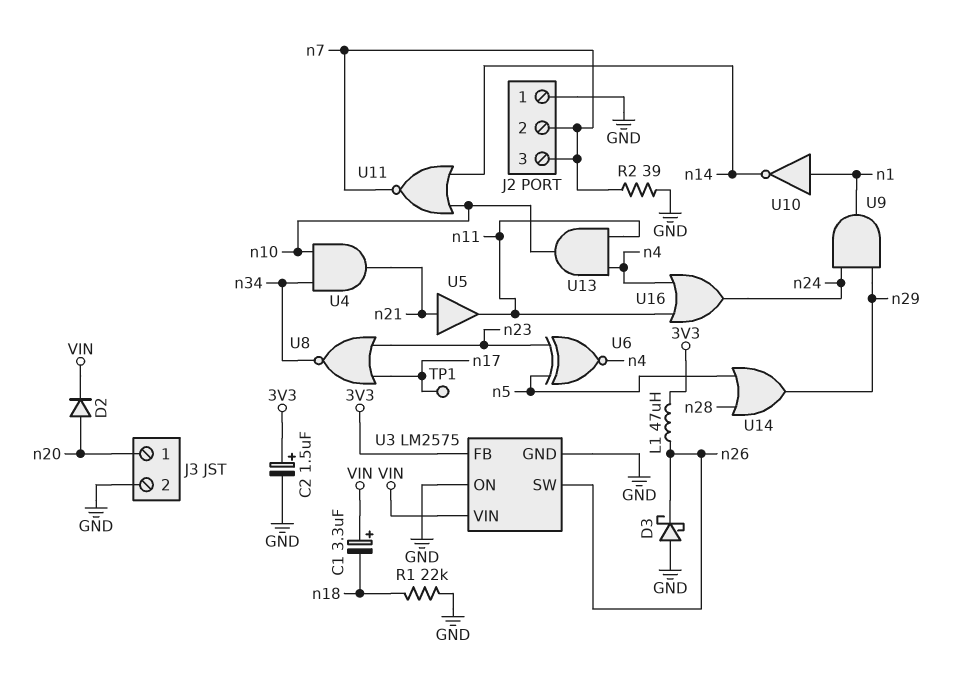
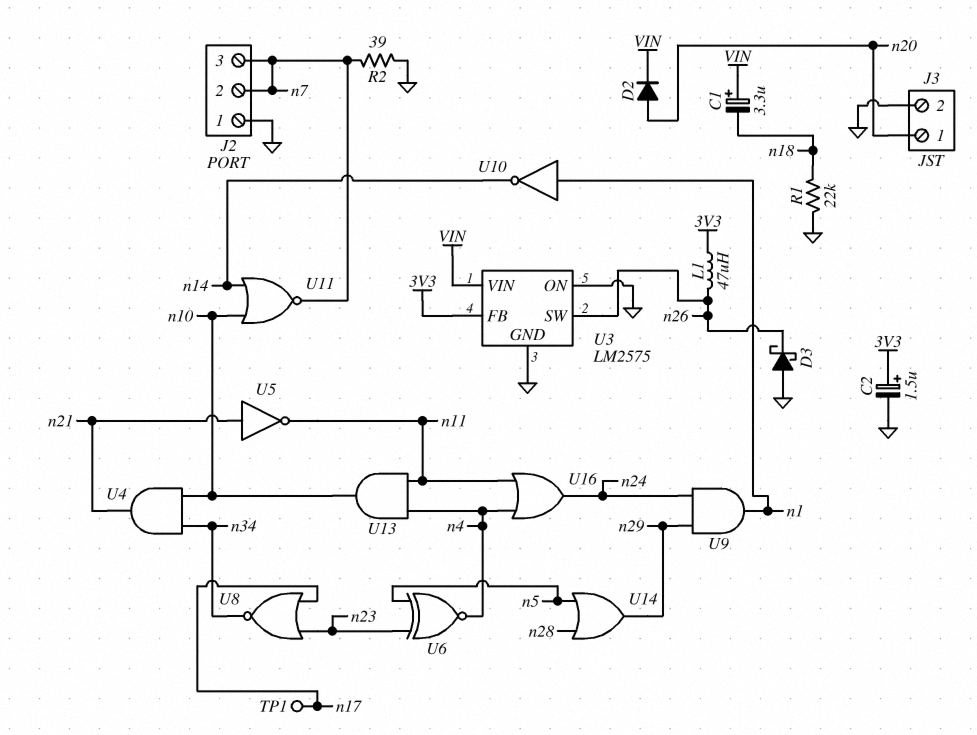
U5: buffer (in n21, out n11) -> NOT (in n21, out n11)

